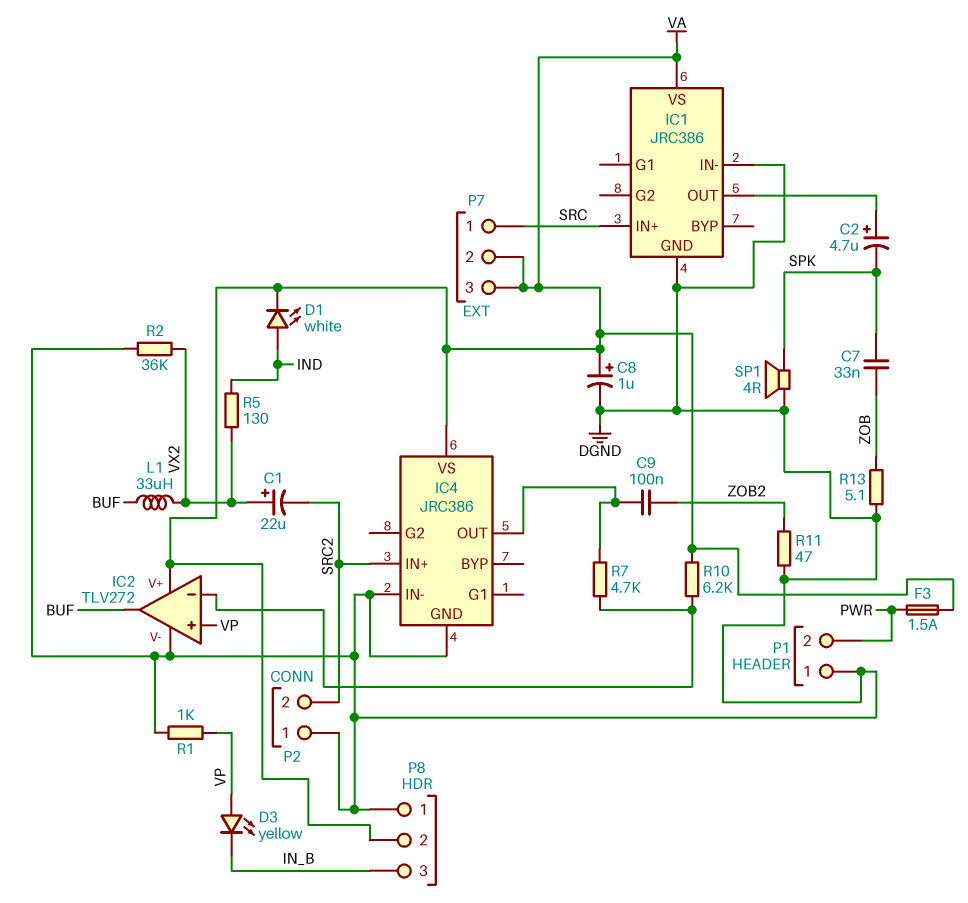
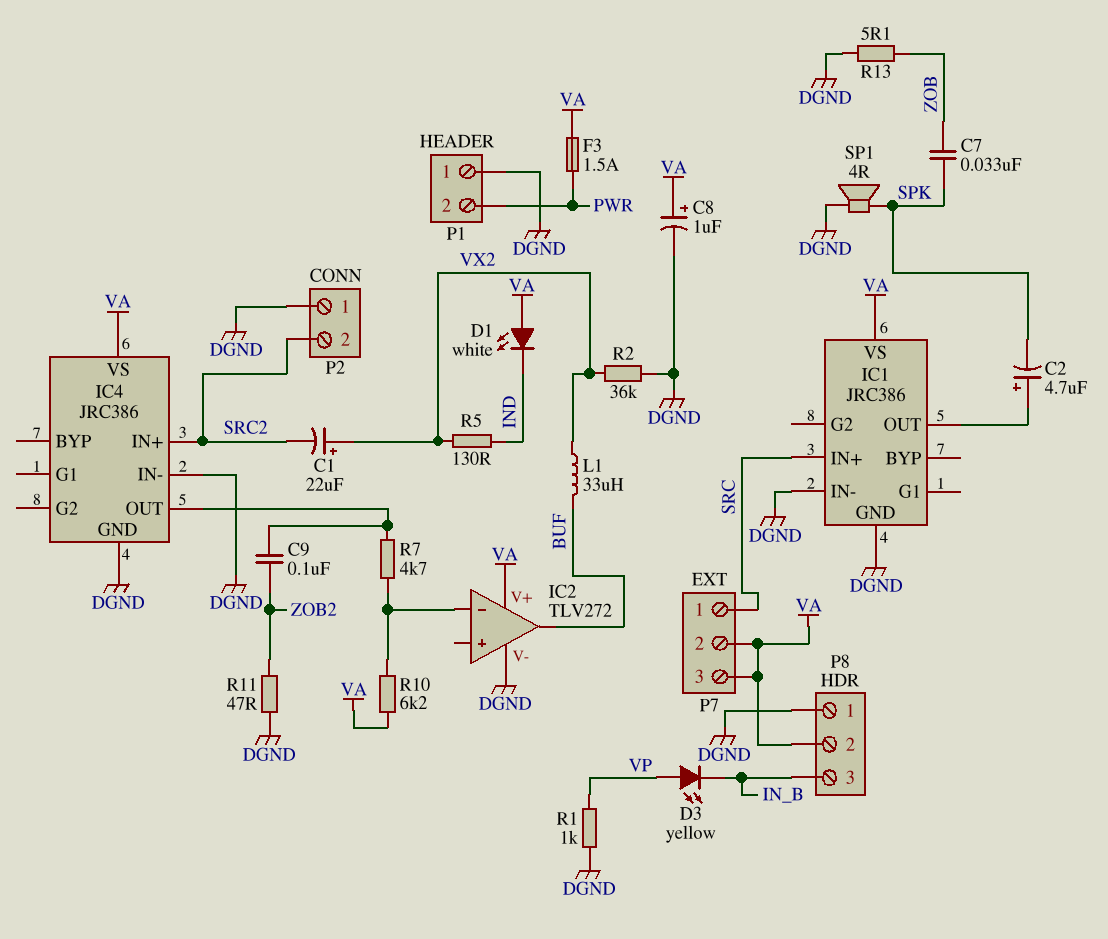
D1: LED white (A IND, K VA) -> LED white (A VA, K IND)
IC2 pin in+: VP -> none

